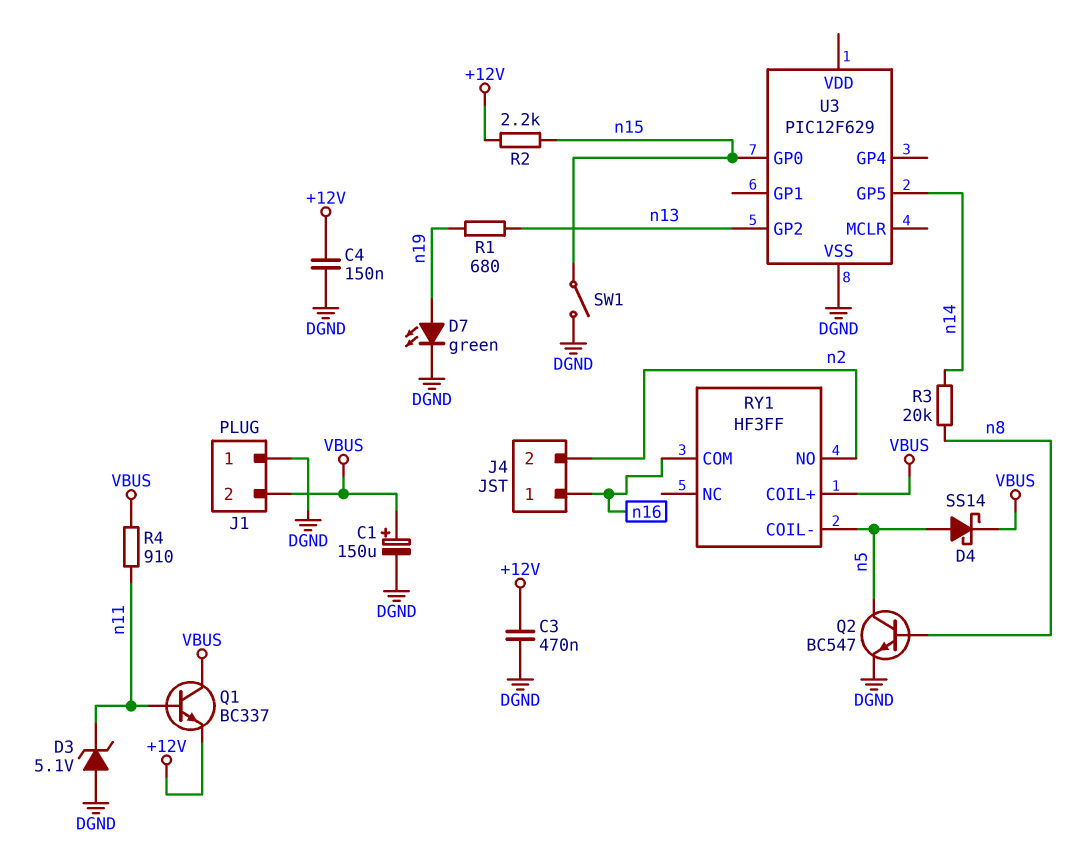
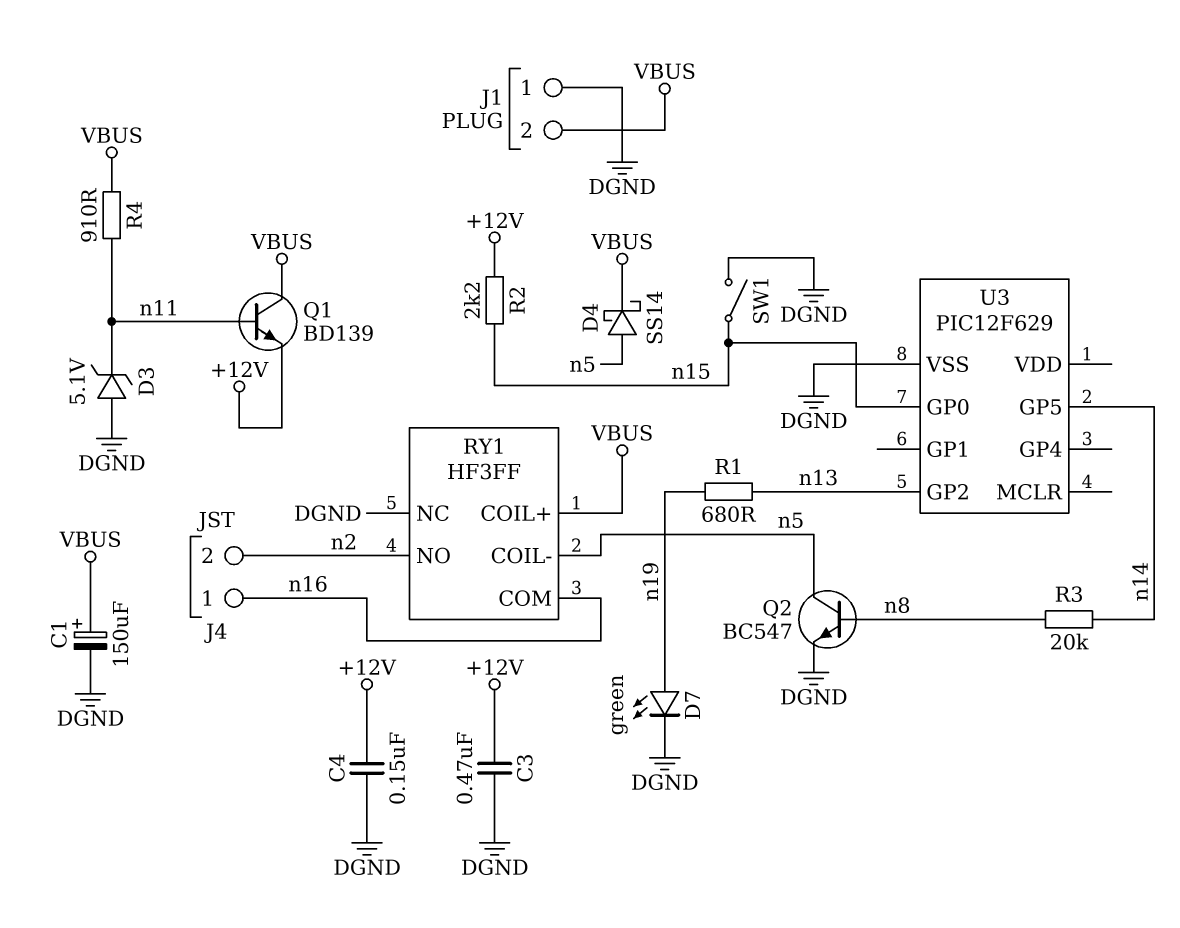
Q1: NPN BC337 (B n11, C VBUS, E +12V) -> NPN BD139 (B n11, C VBUS, E +12V)
RY1 pin NC: none -> DGND

